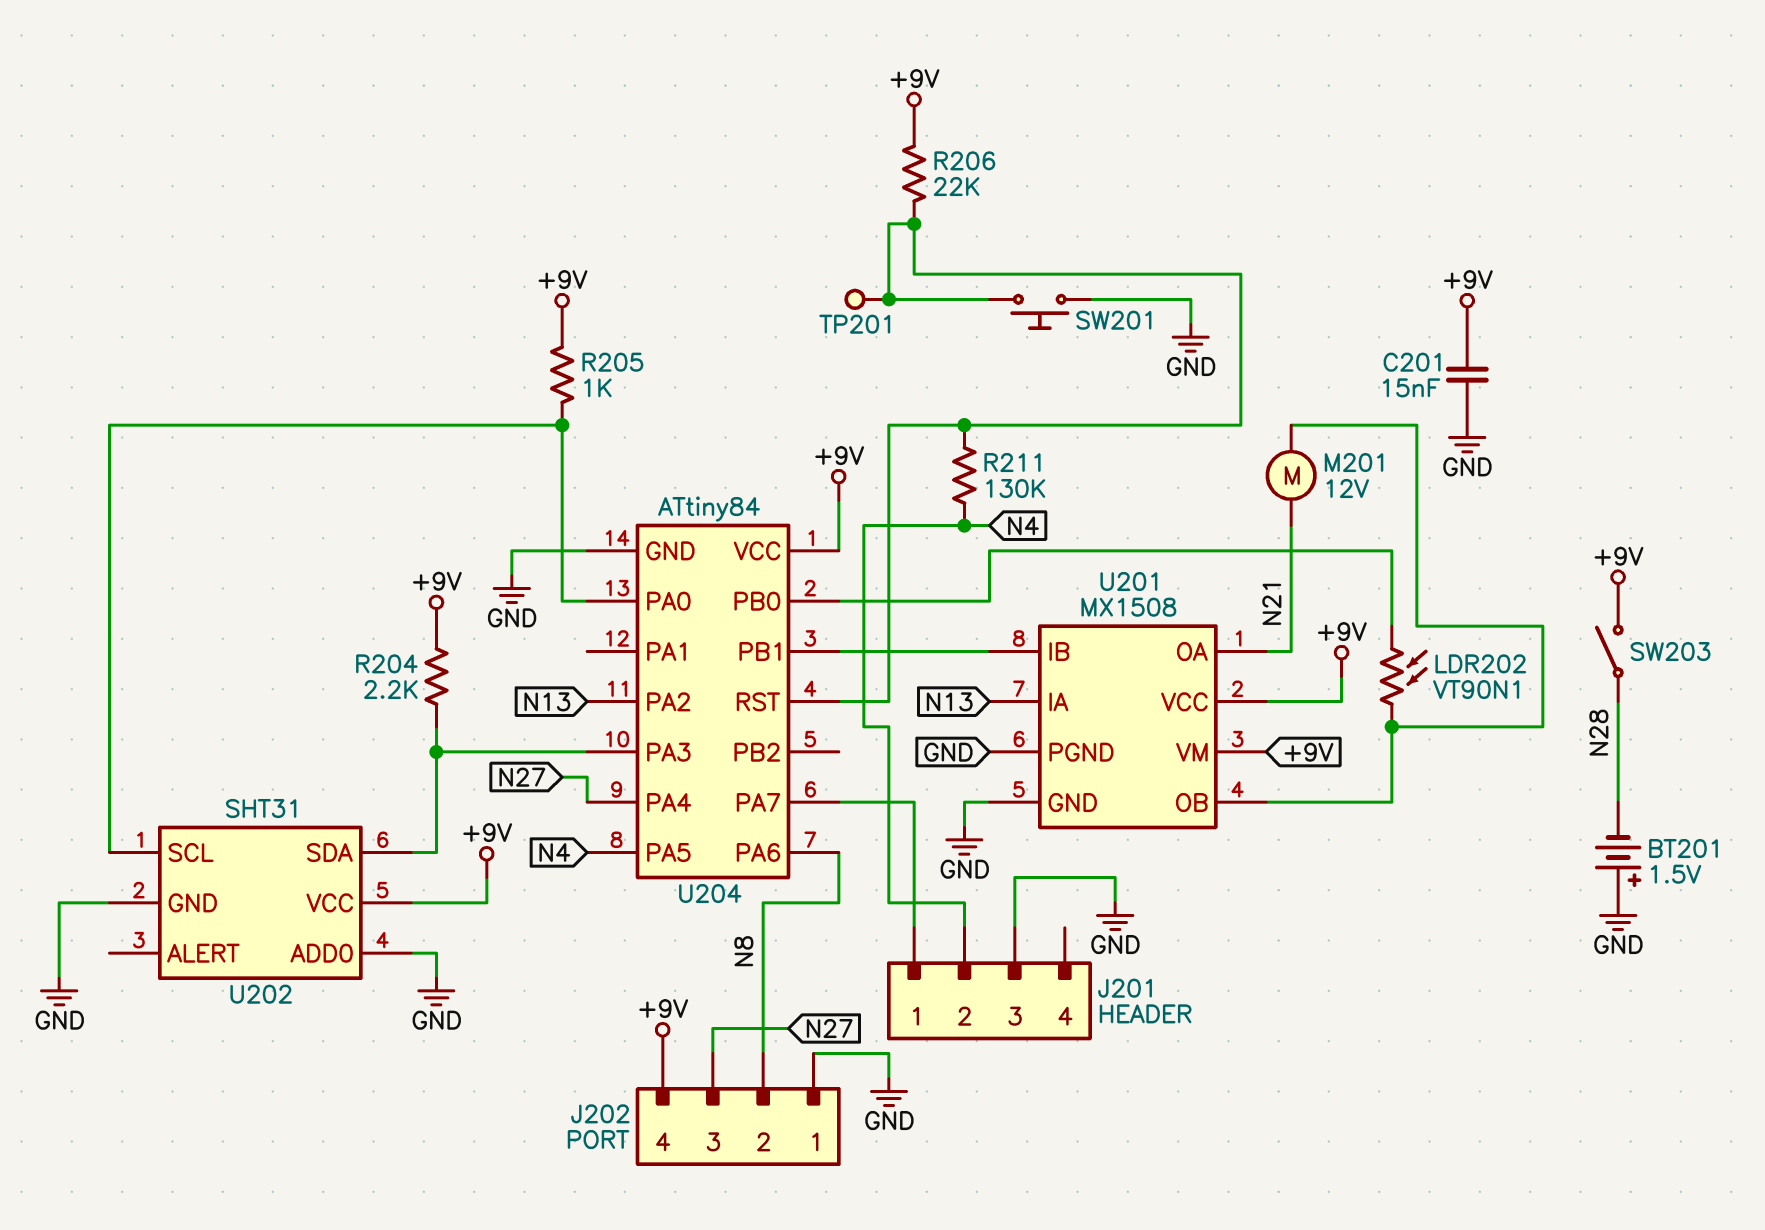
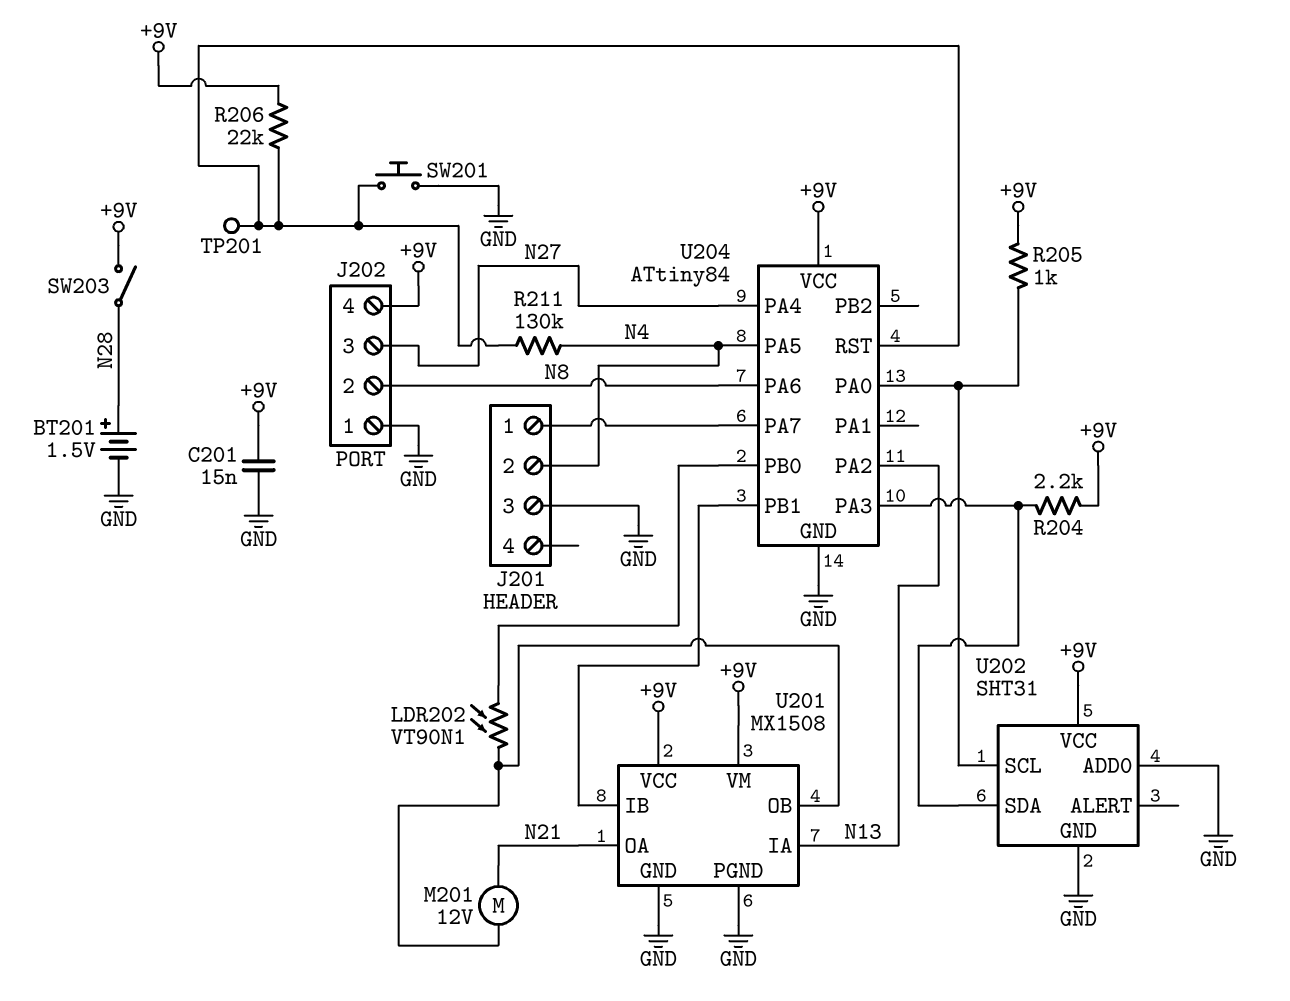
BT201: 1.5V (plus GND, minus N28) -> 1.5V (plus N28, minus GND)

